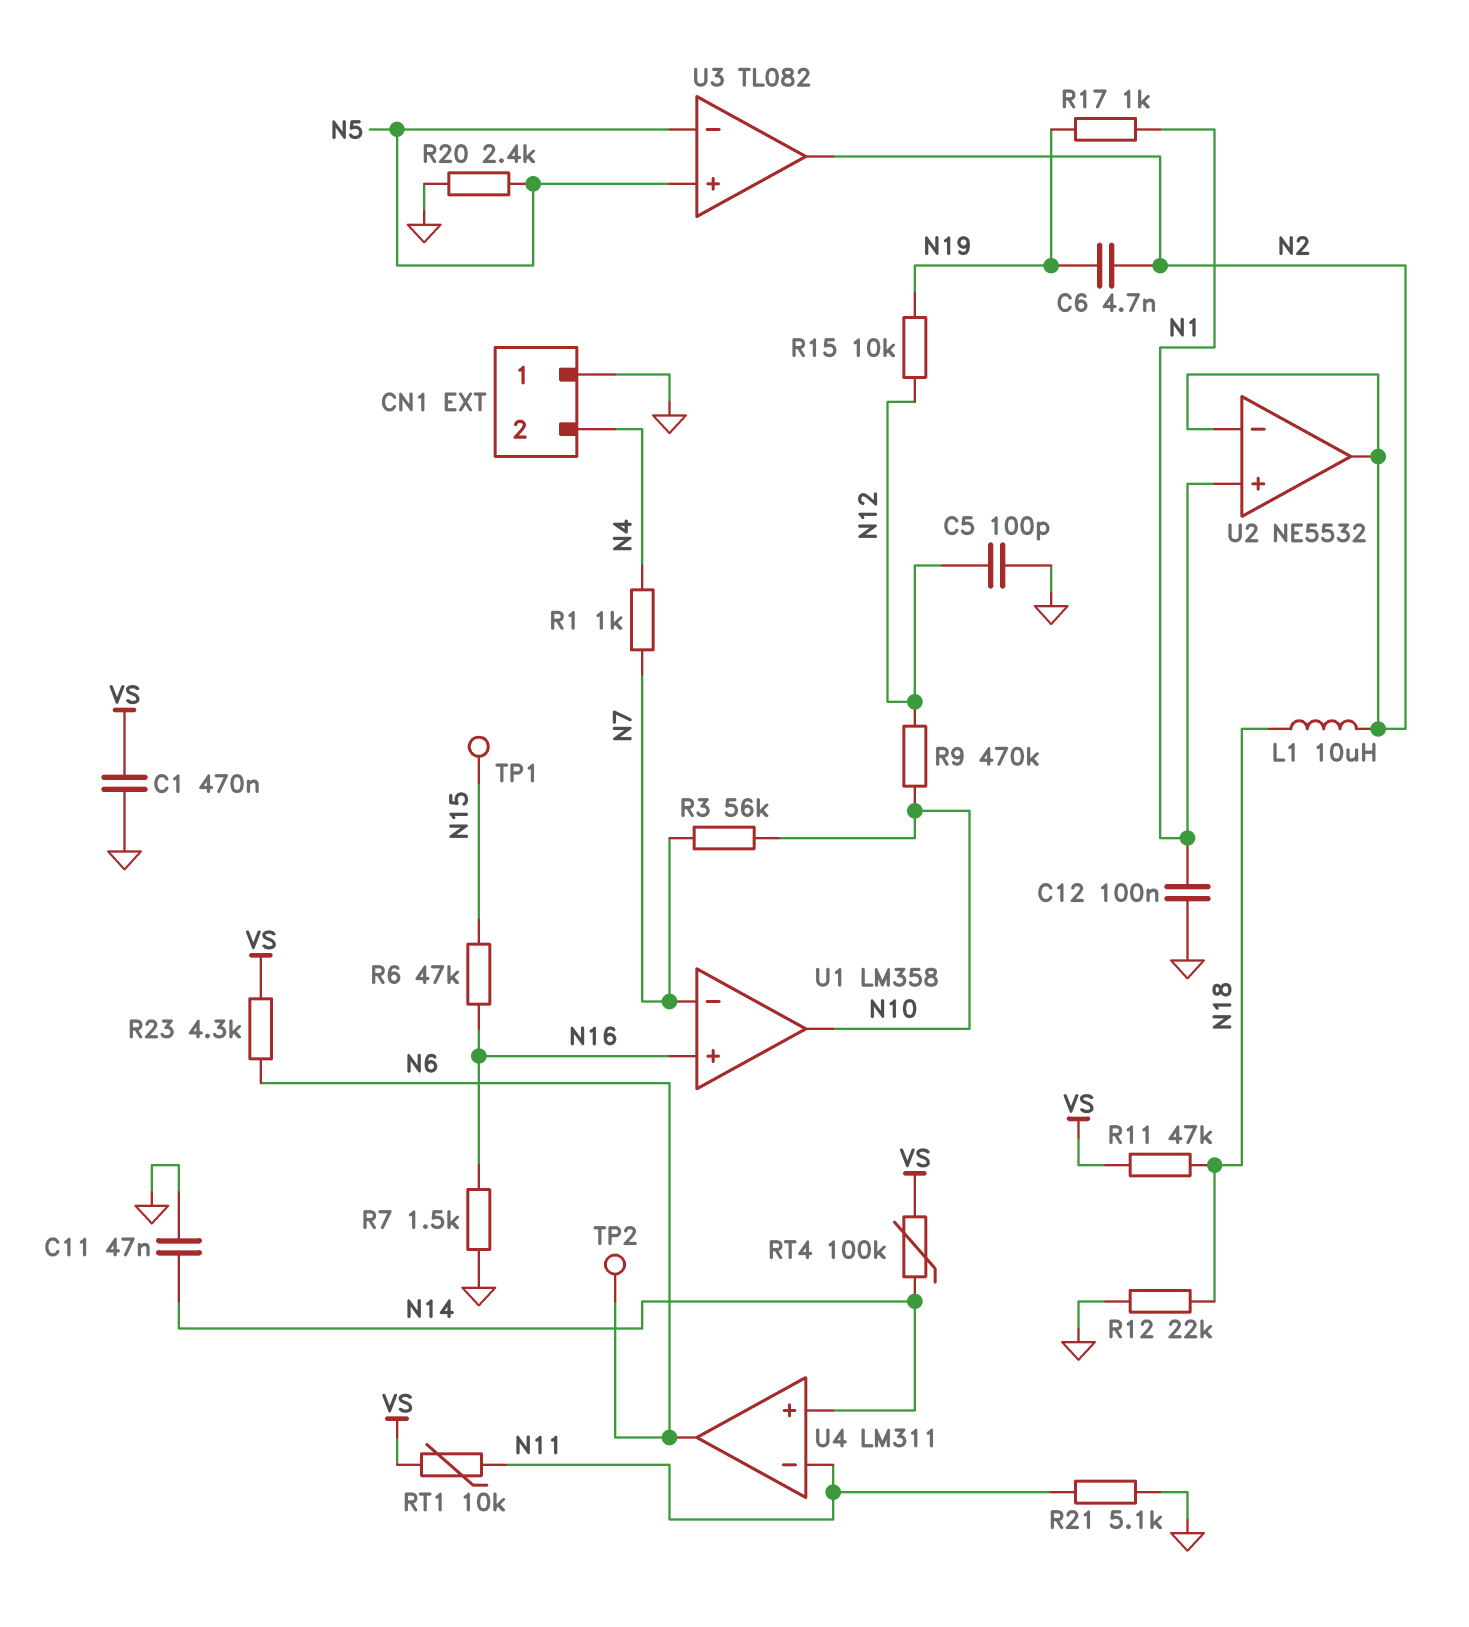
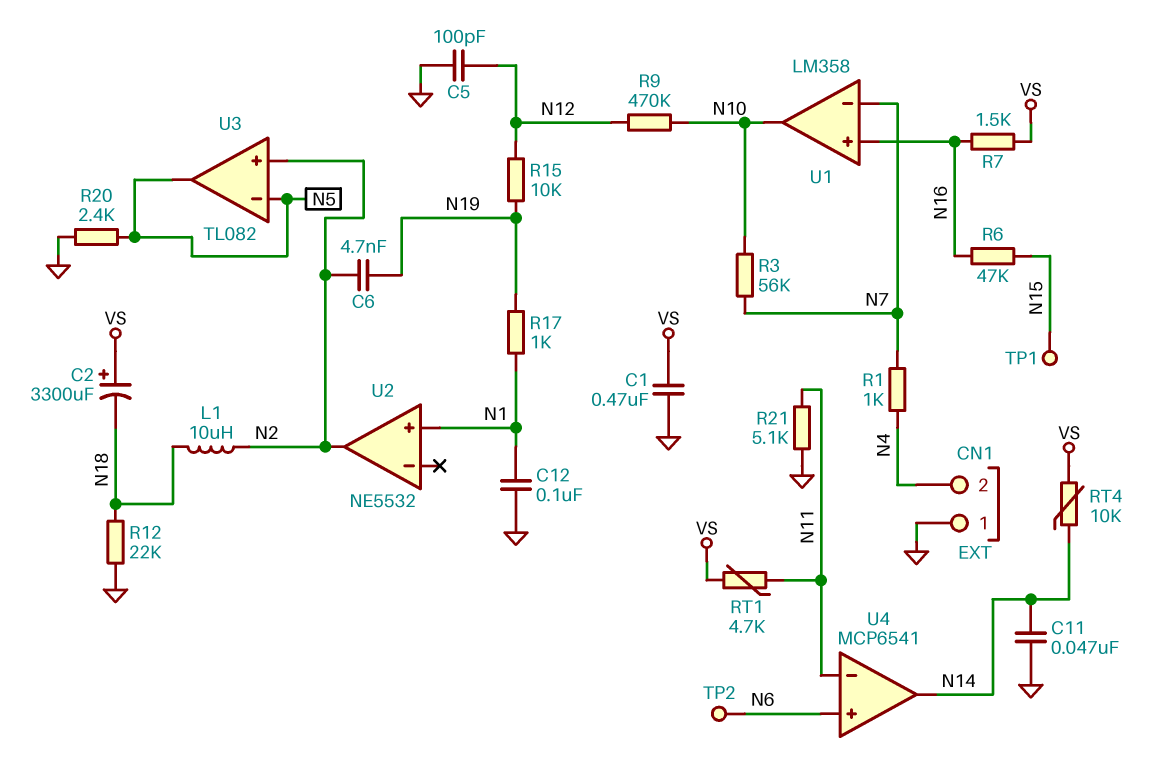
C2: none -> 3300uF (plus VS, minus N18)
R7: 1.5k (GND, N16) -> 1.5k (N16, VS)
R11: 47k (N18, VS) -> none
R23: 4.3k (N6, VS) -> none
RT1: 10k (N11, VS) -> 4.7k (N11, VS)
RT4: 100k (N14, VS) -> 10k (N14, VS)
U2 pin in-: N2 -> none
U3 pin in+: N5 -> N2
U3 pin out: N2 -> N5
U4: LM311 -> MCP6541
U4 pin in+: N14 -> N6
U4 pin out: N6 -> N14

